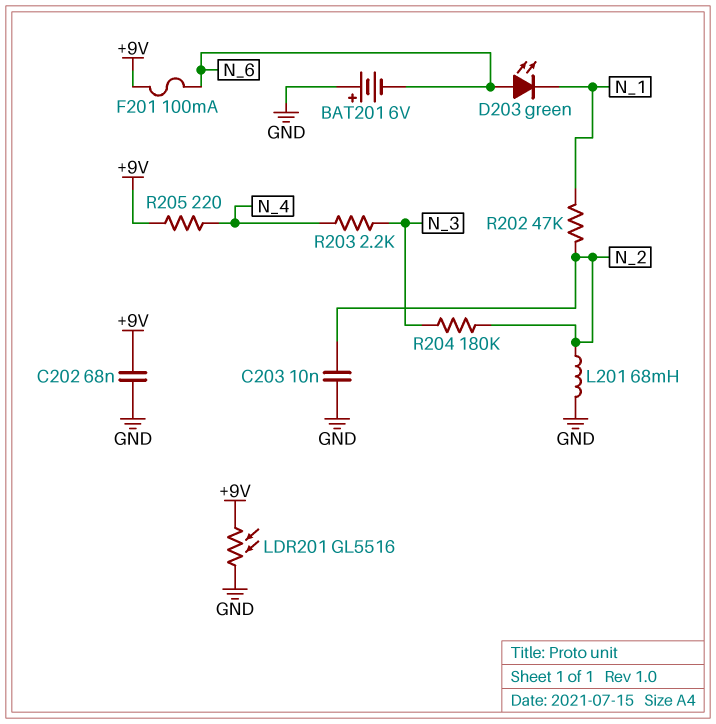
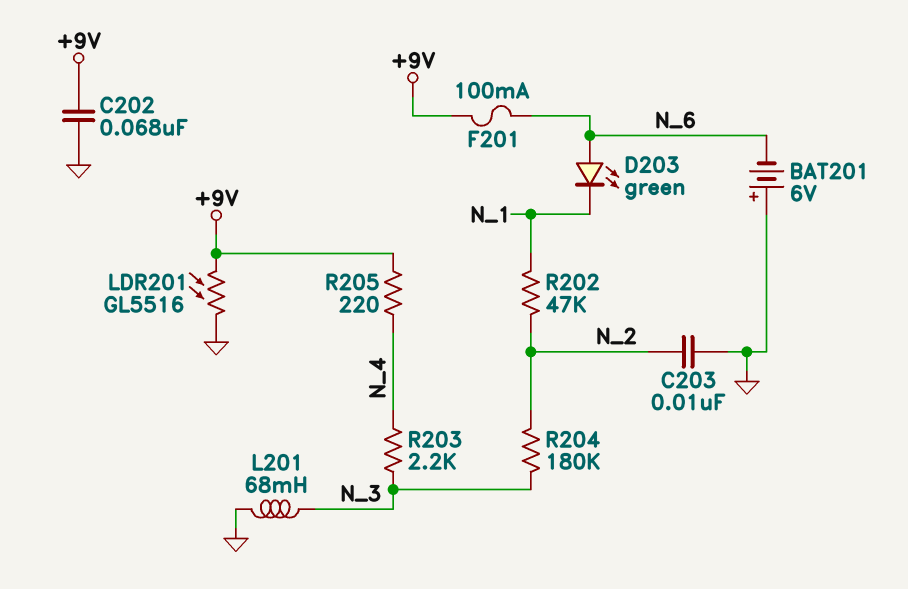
L201: 68mH (GND, N_2) -> 68mH (GND, N_3)

